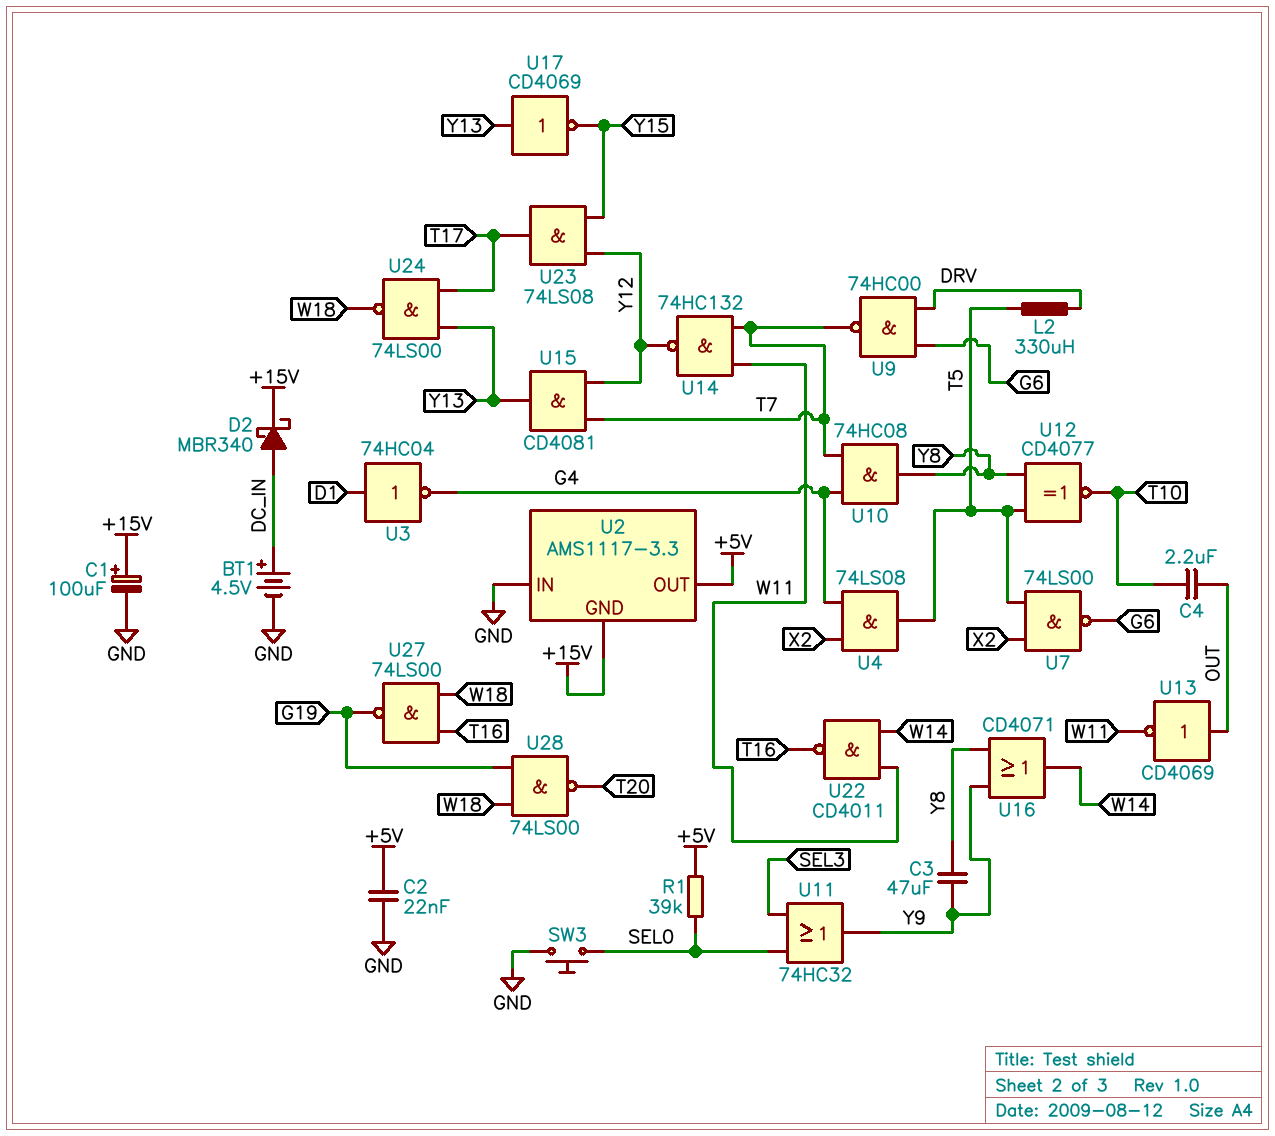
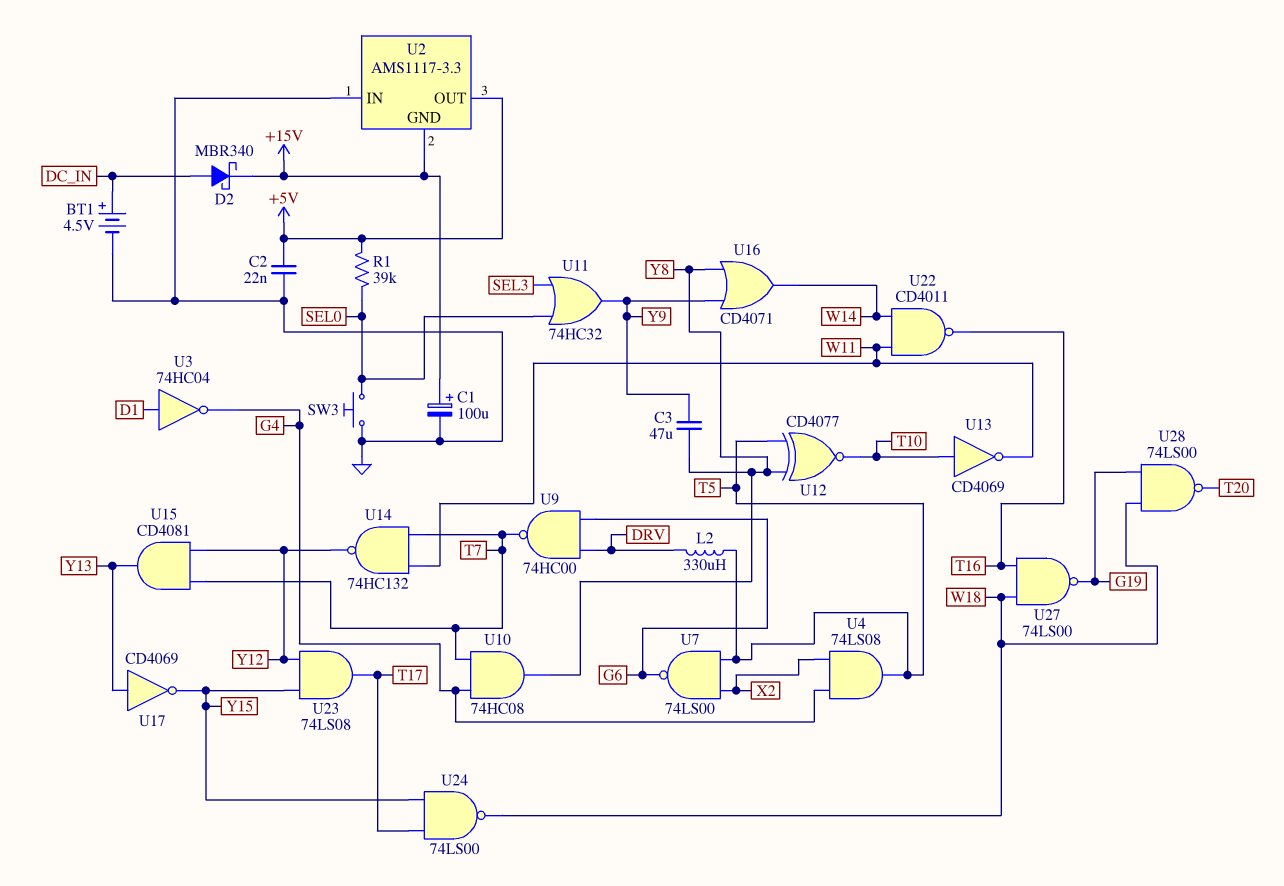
C4: 2.2uF (OUT, T10) -> none
U13: NOT CD4069 (in OUT, out W11) -> NOT CD4069 (in T10, out W11)
U24: NAND 74LS00 (in T17, in Y13, out W18) -> NAND 74LS00 (in T17, in Y15, out W18)

